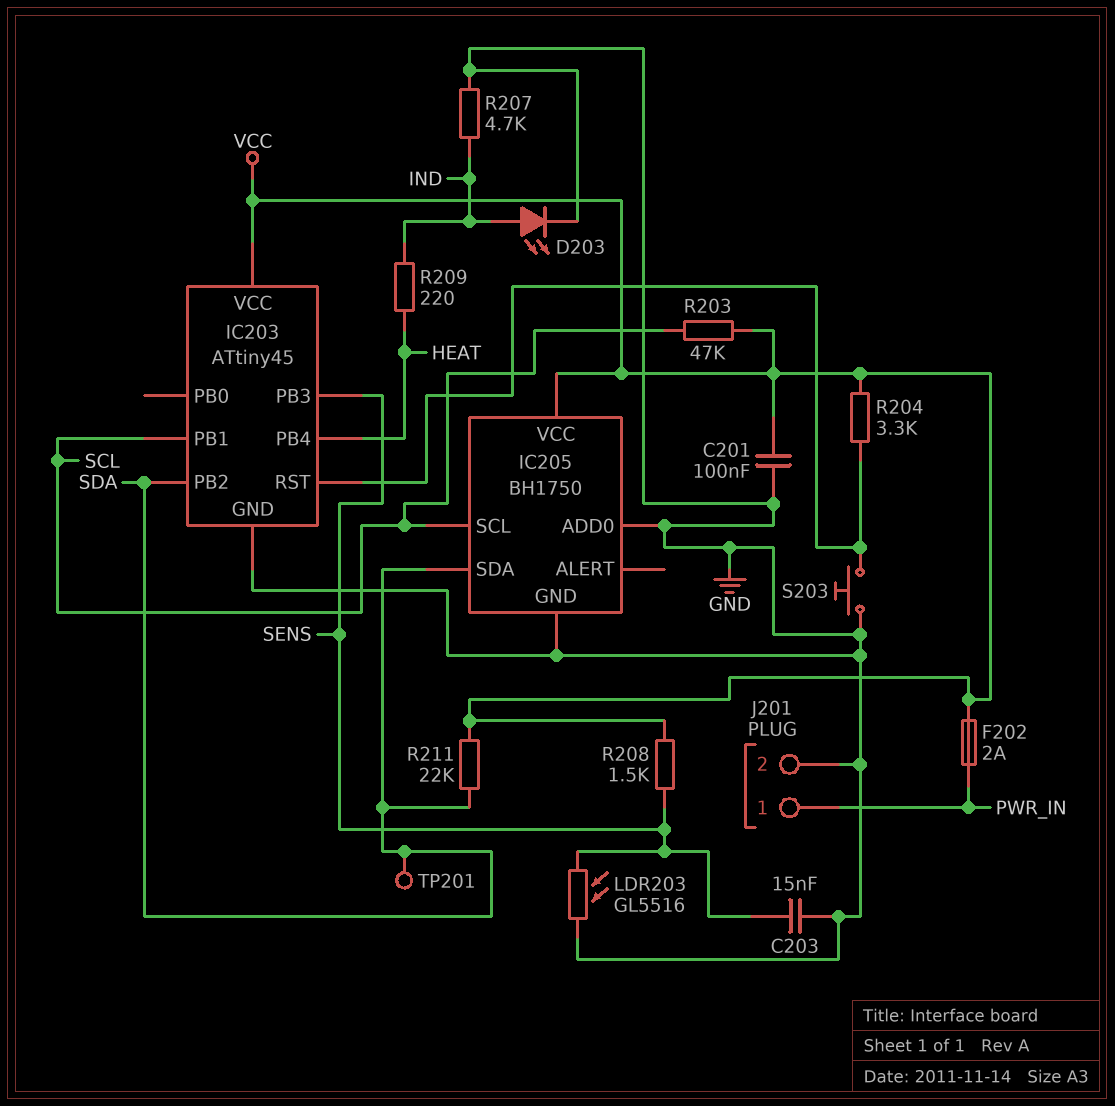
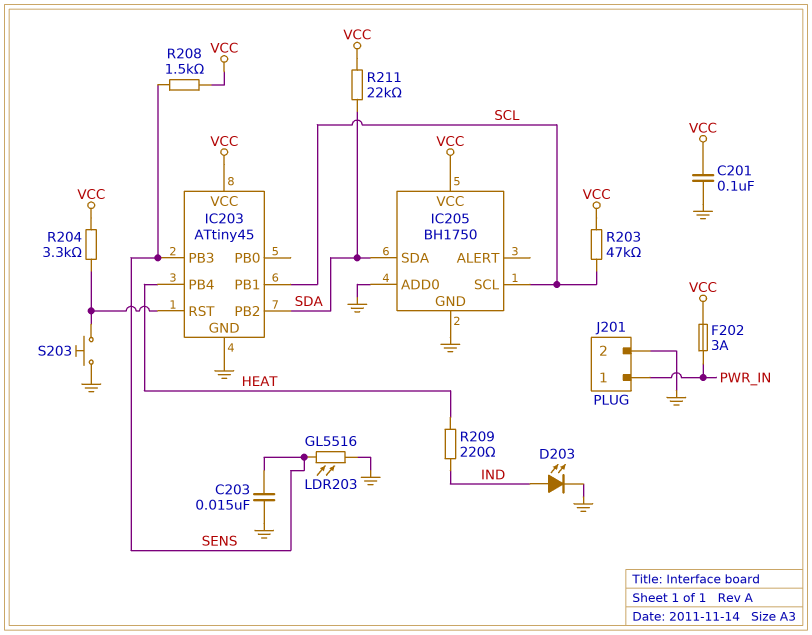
F202: 2A (PWR_IN, VCC) -> 3A (PWR_IN, VCC)
R207: 4.7k (GND, IND) -> none
TP201: test point (SDA) -> none

